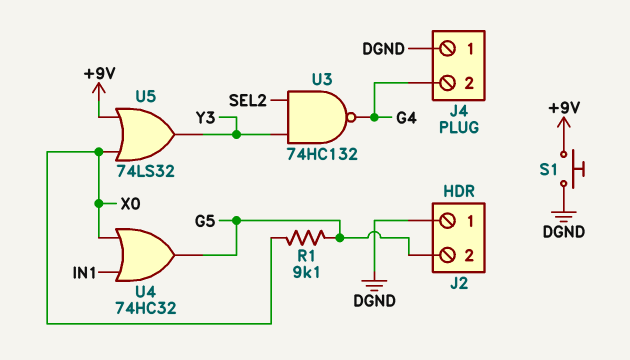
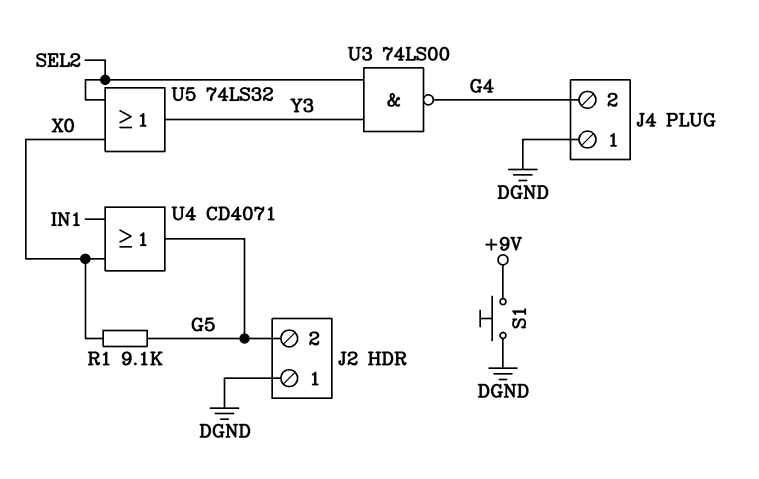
U3: NAND 74HC132 (in SEL2, in Y3, out G4) -> NAND 74LS00 (in SEL2, in Y3, out G4)
U4: OR 74HC32 (in IN1, in X0, out G5) -> OR CD4071 (in IN1, in X0, out G5)
U5: OR 74LS32 (in +9V, in X0, out Y3) -> OR 74LS32 (in SEL2, in X0, out Y3)

